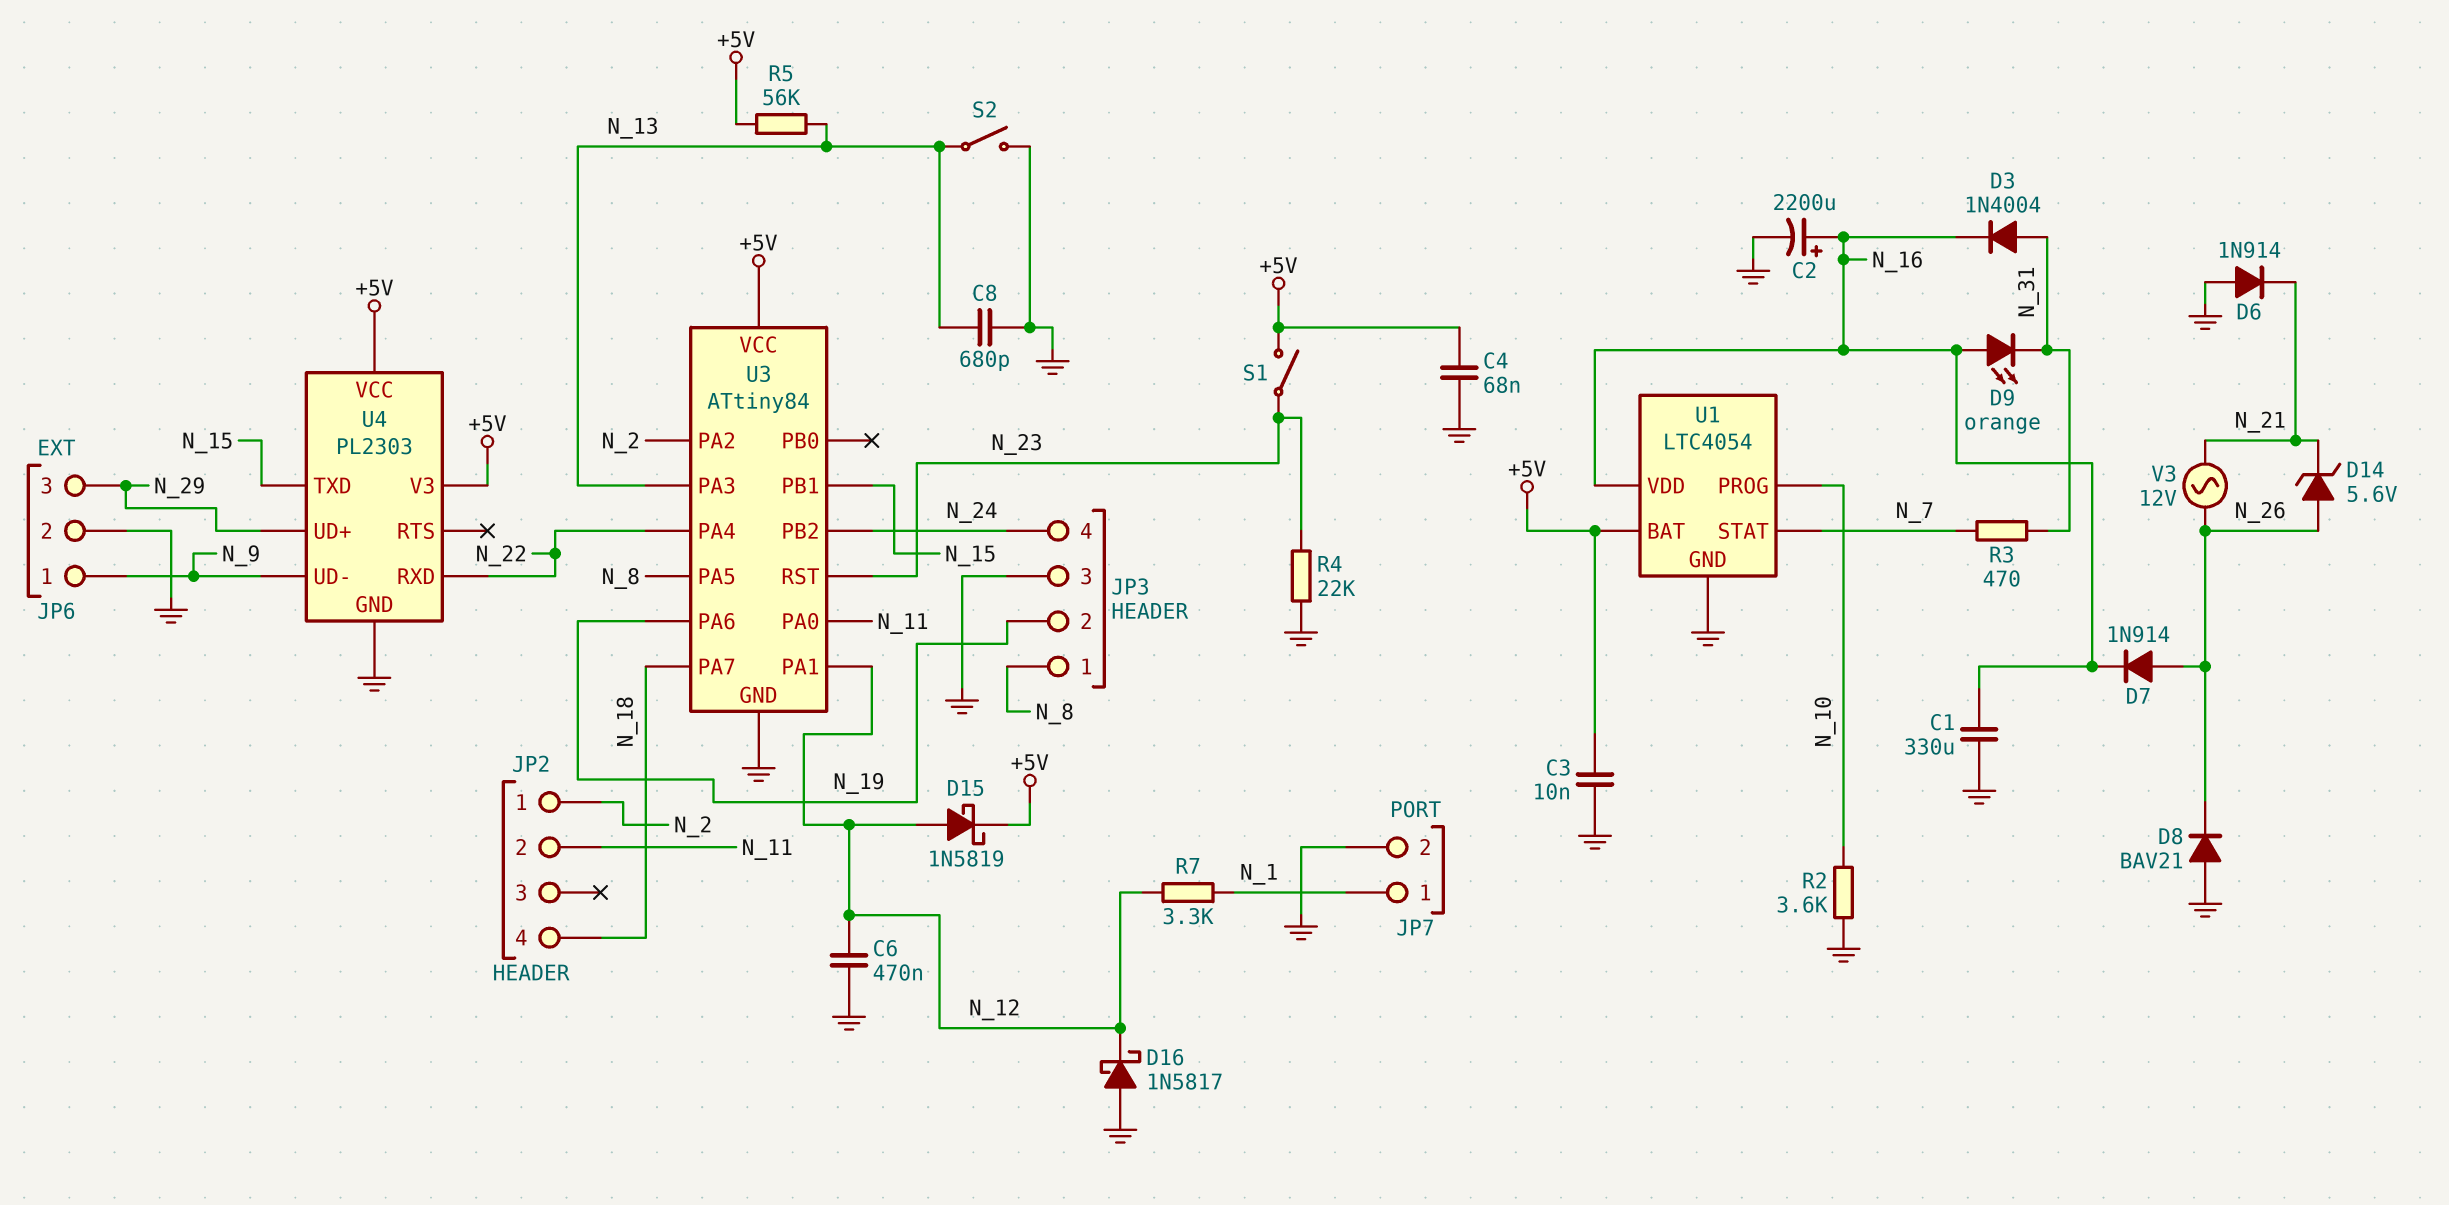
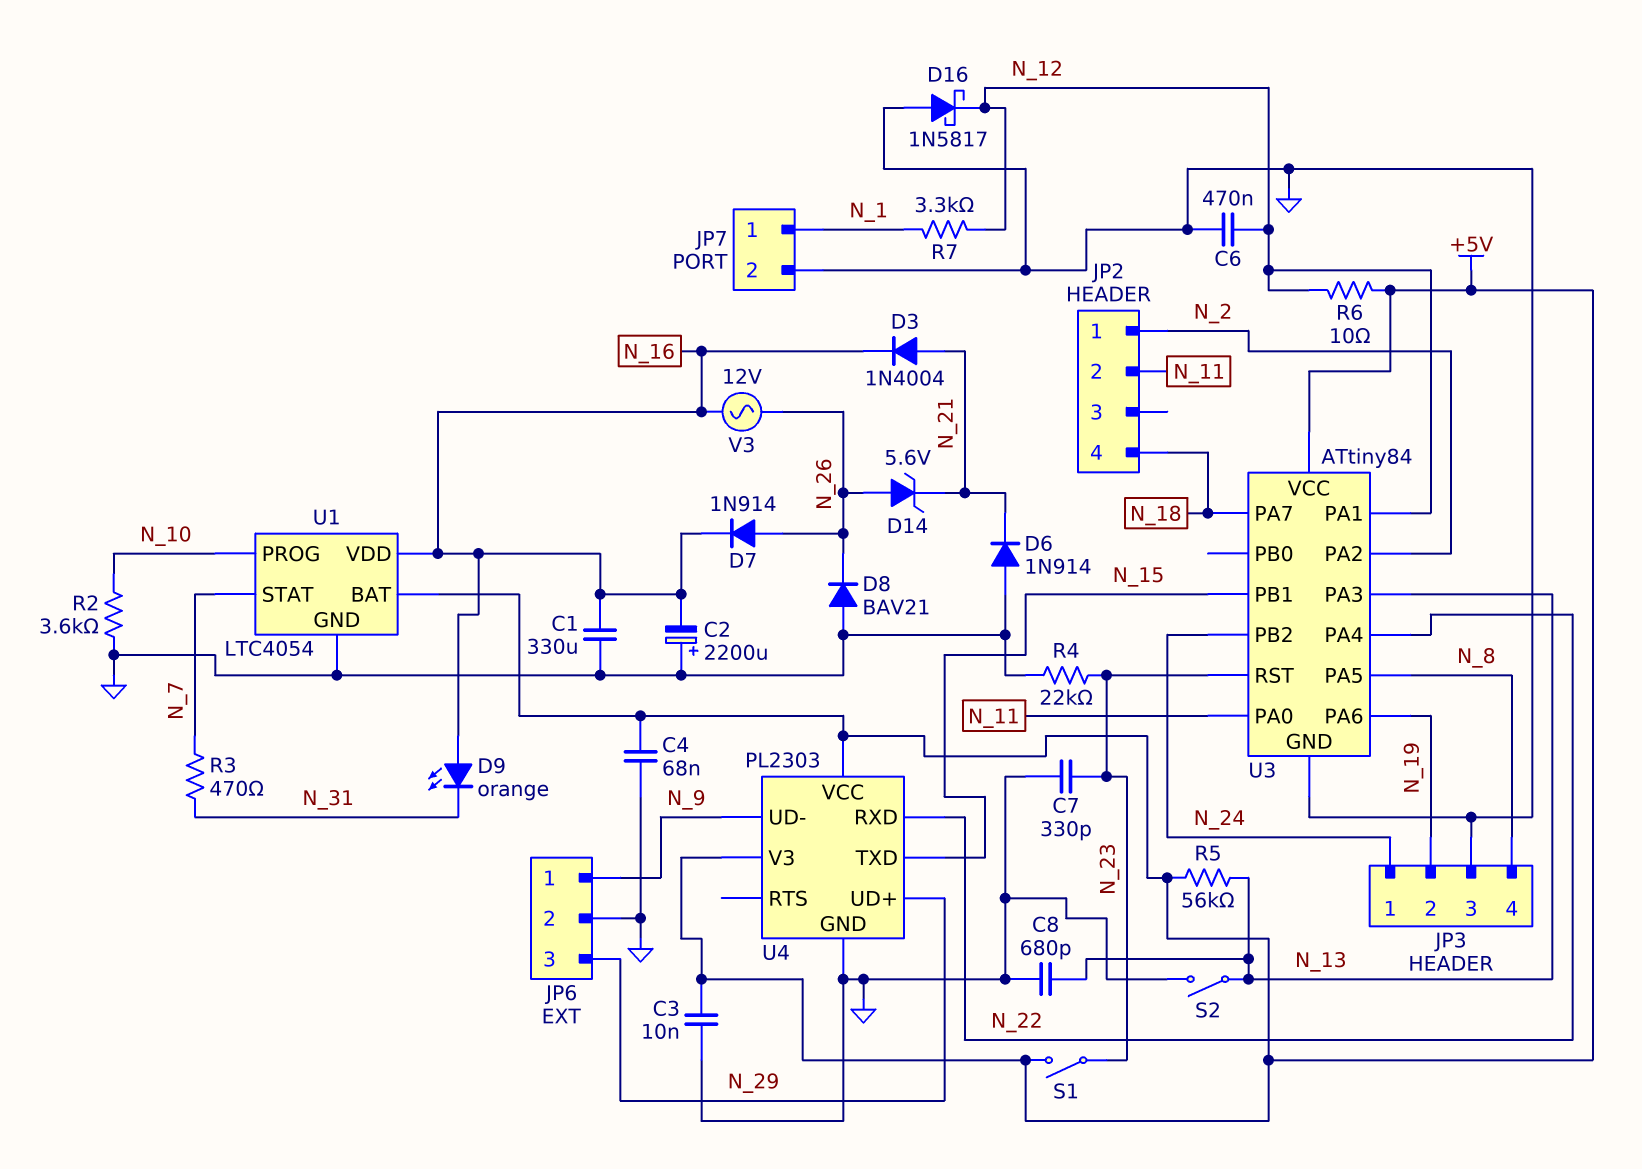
C2: 2200uF (plus N_16, minus GND) -> 2200uF (plus GND, minus N_16)
C7: none -> 330pF (GND, N_23)
D3: diode 1N4004 (A N_31, K N_16) -> diode 1N4004 (A N_21, K N_16)
D15: schottky 1N5819 (A N_12, K +5V) -> none
JP3 pin 1: N_8 -> N_24
JP3 pin 4: N_24 -> N_8
R6: none -> 10 (+5V, N_12)
V3: AC 12V (N_21, N_26) -> AC 12V (N_16, N_26)

